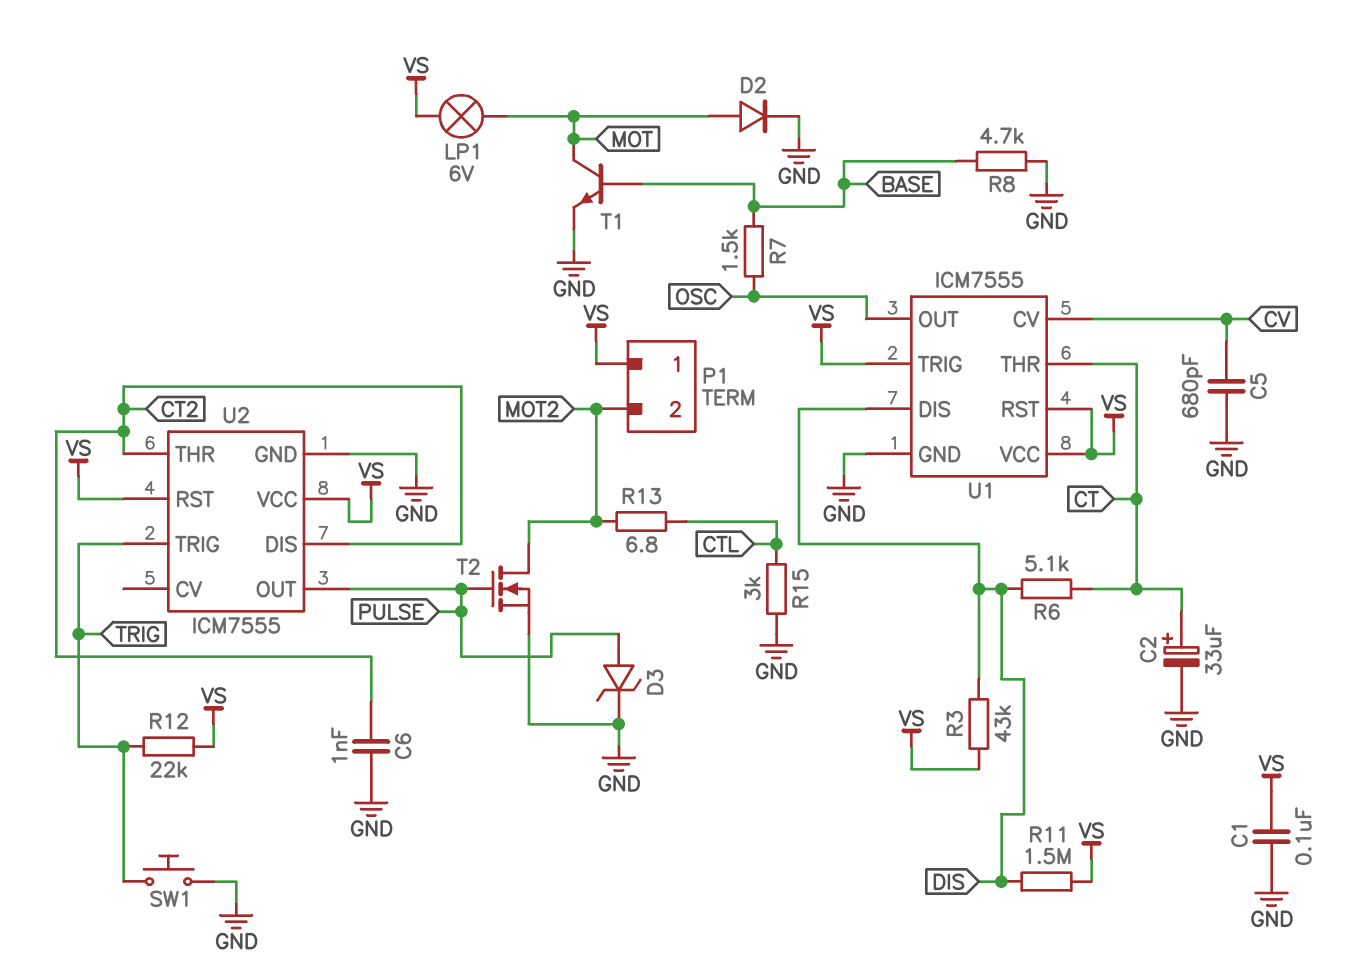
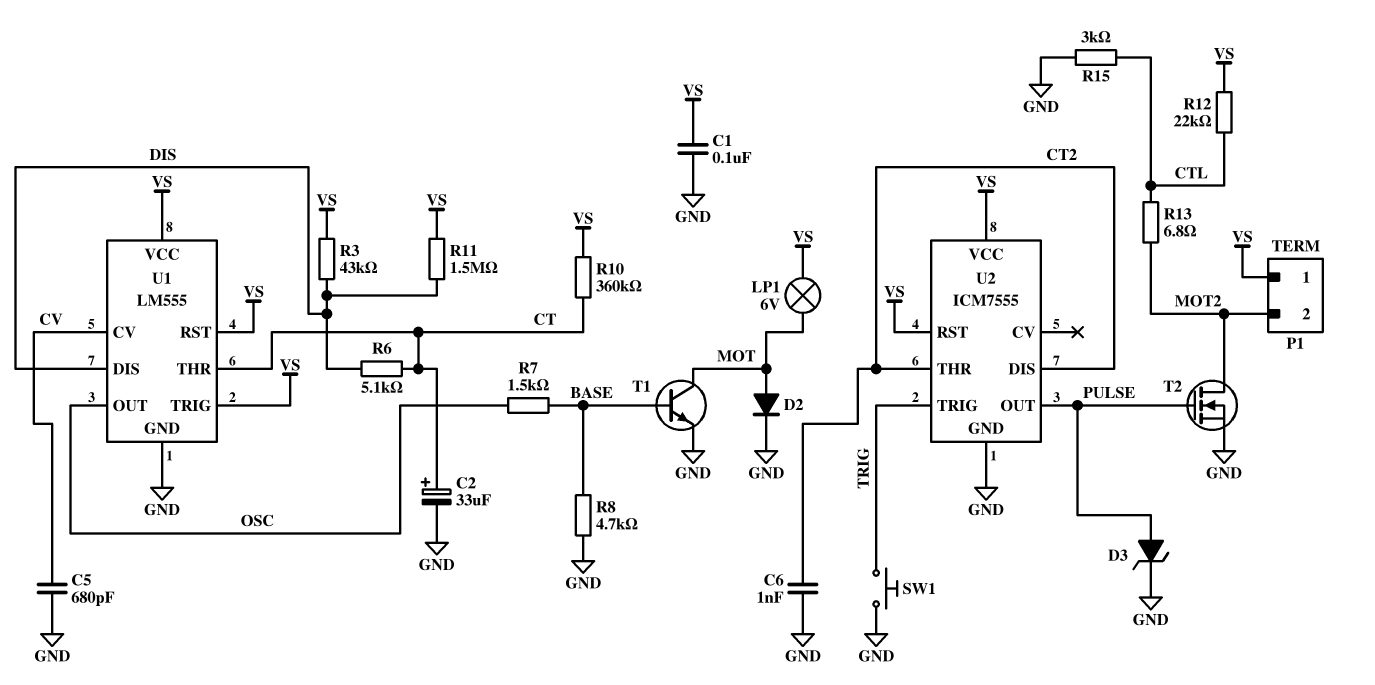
R10: none -> 360k (CT, VS)
R12: 22k (TRIG, VS) -> 22k (CTL, VS)
U1: ICM7555 -> LM555

